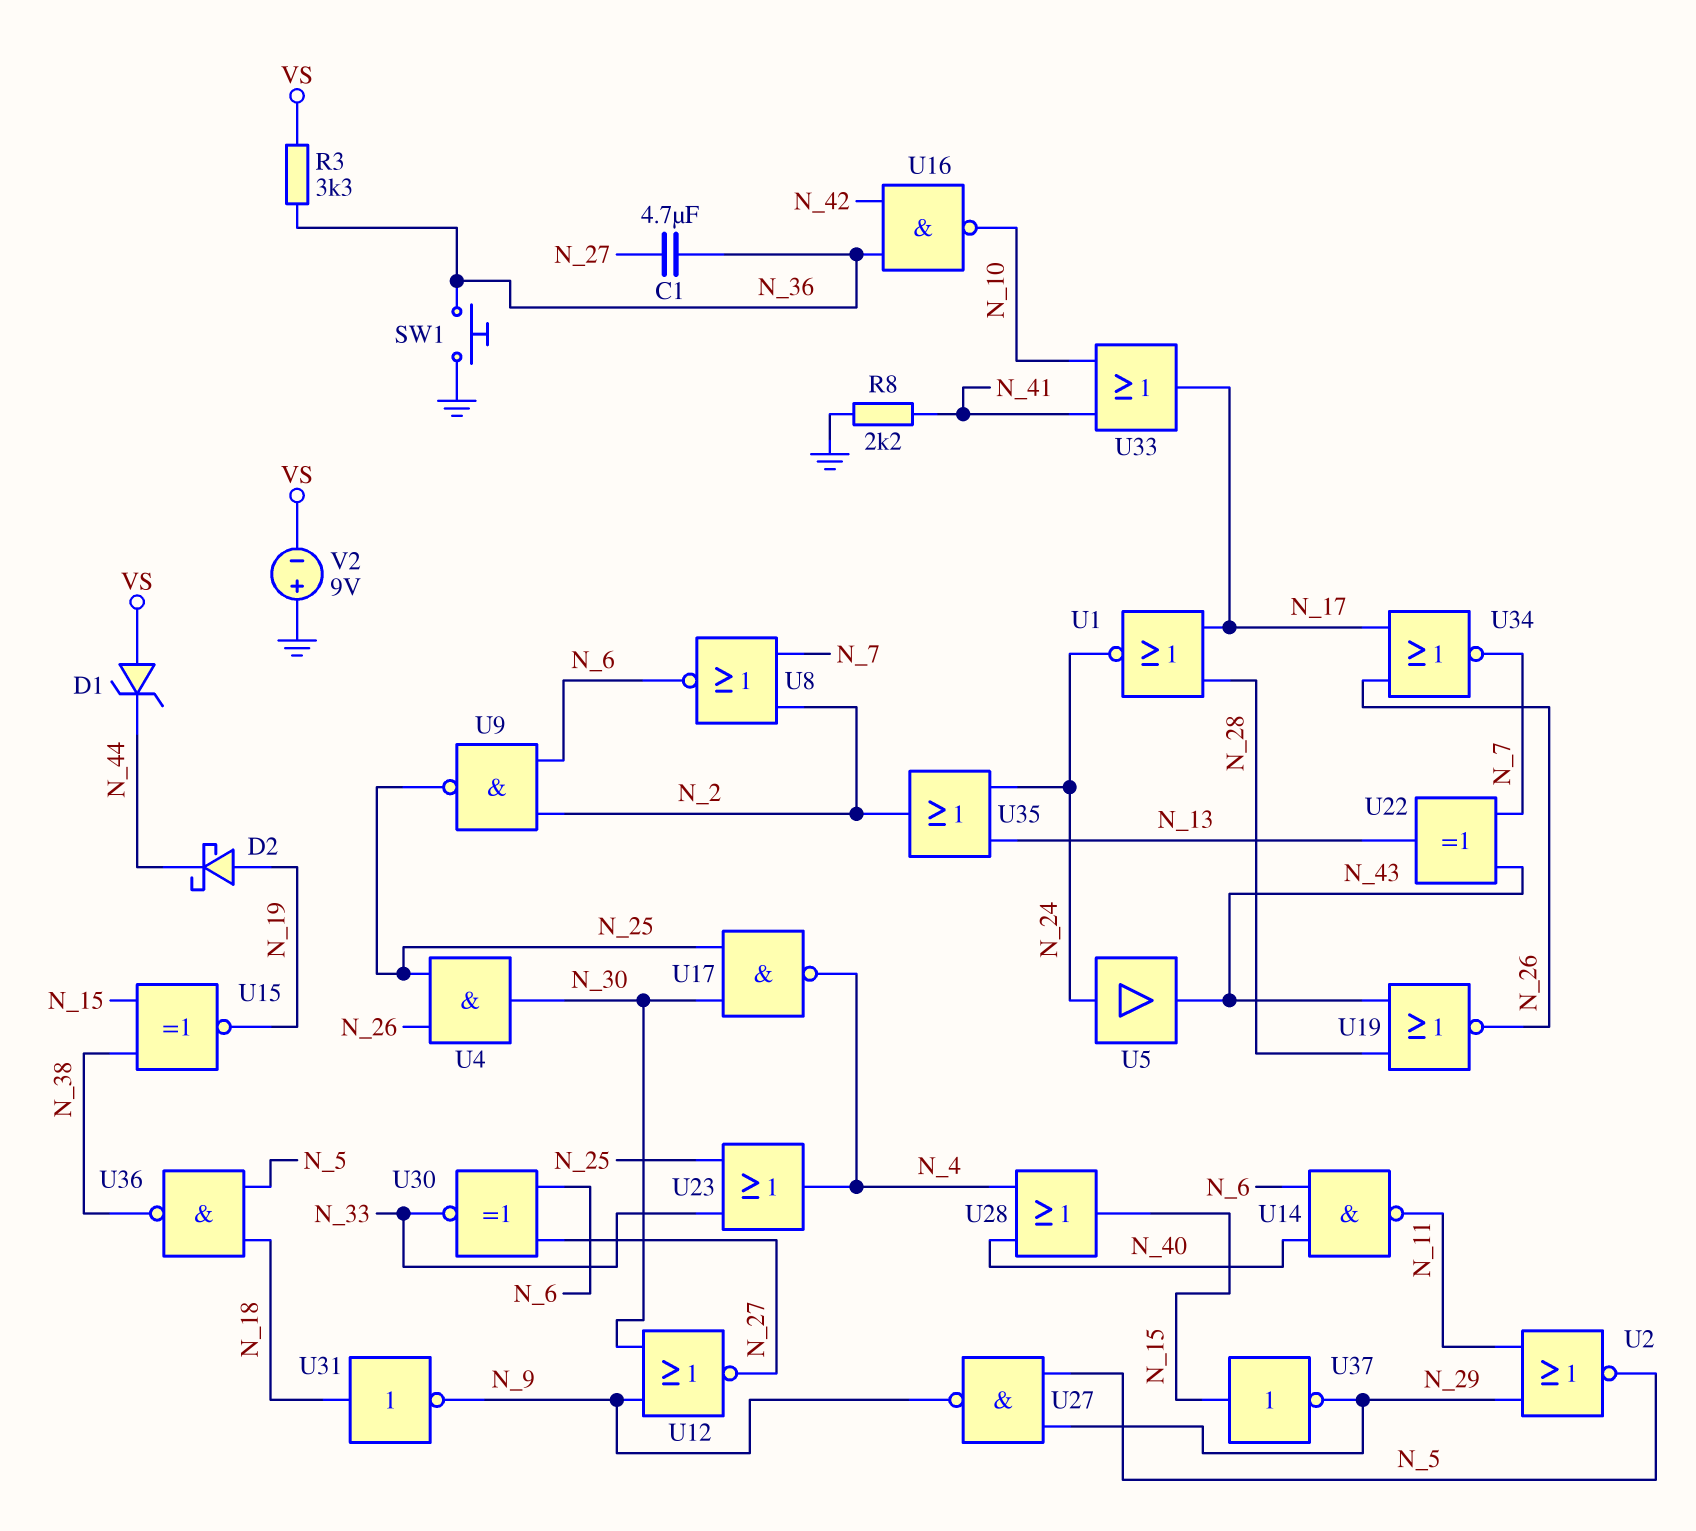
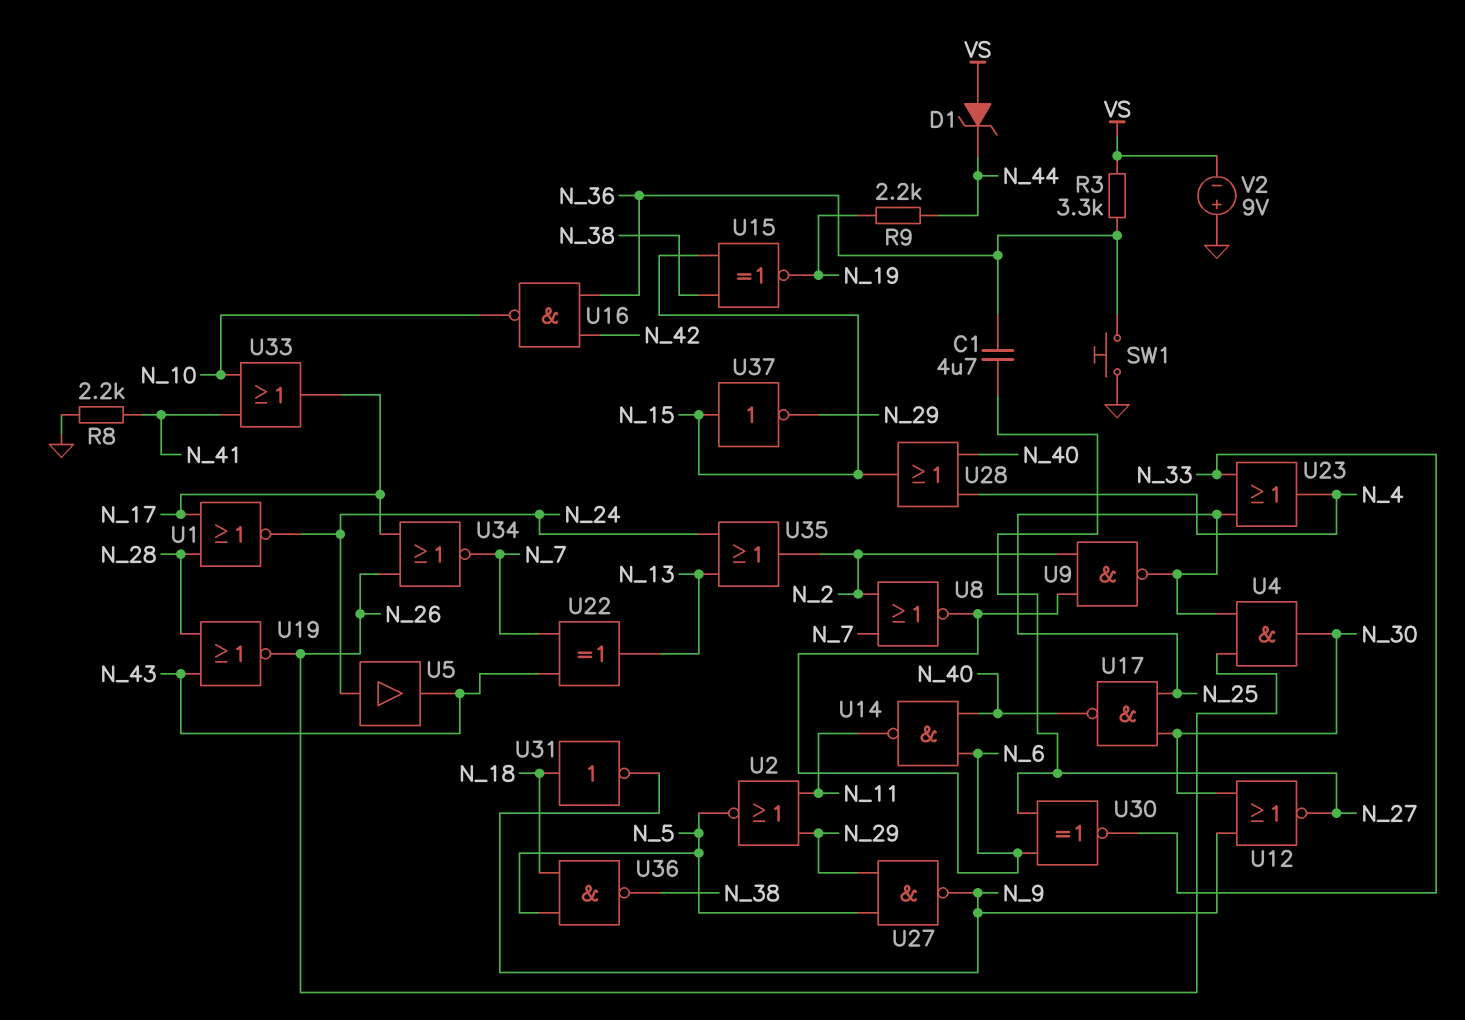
D2: schottky (A N_19, K N_44) -> none
R9: none -> 2.2k (N_19, N_44)
U17: NAND (in N_25, in N_30, out N_4) -> NAND (in N_25, in N_30, out N_40)

